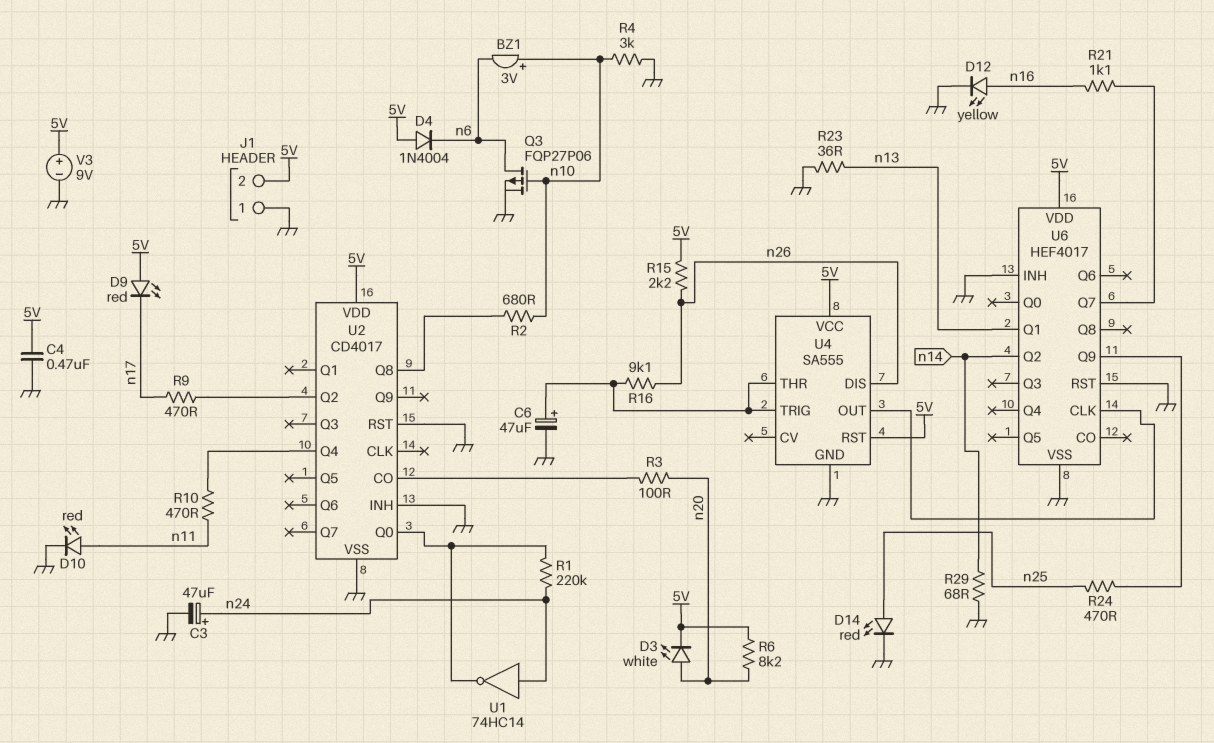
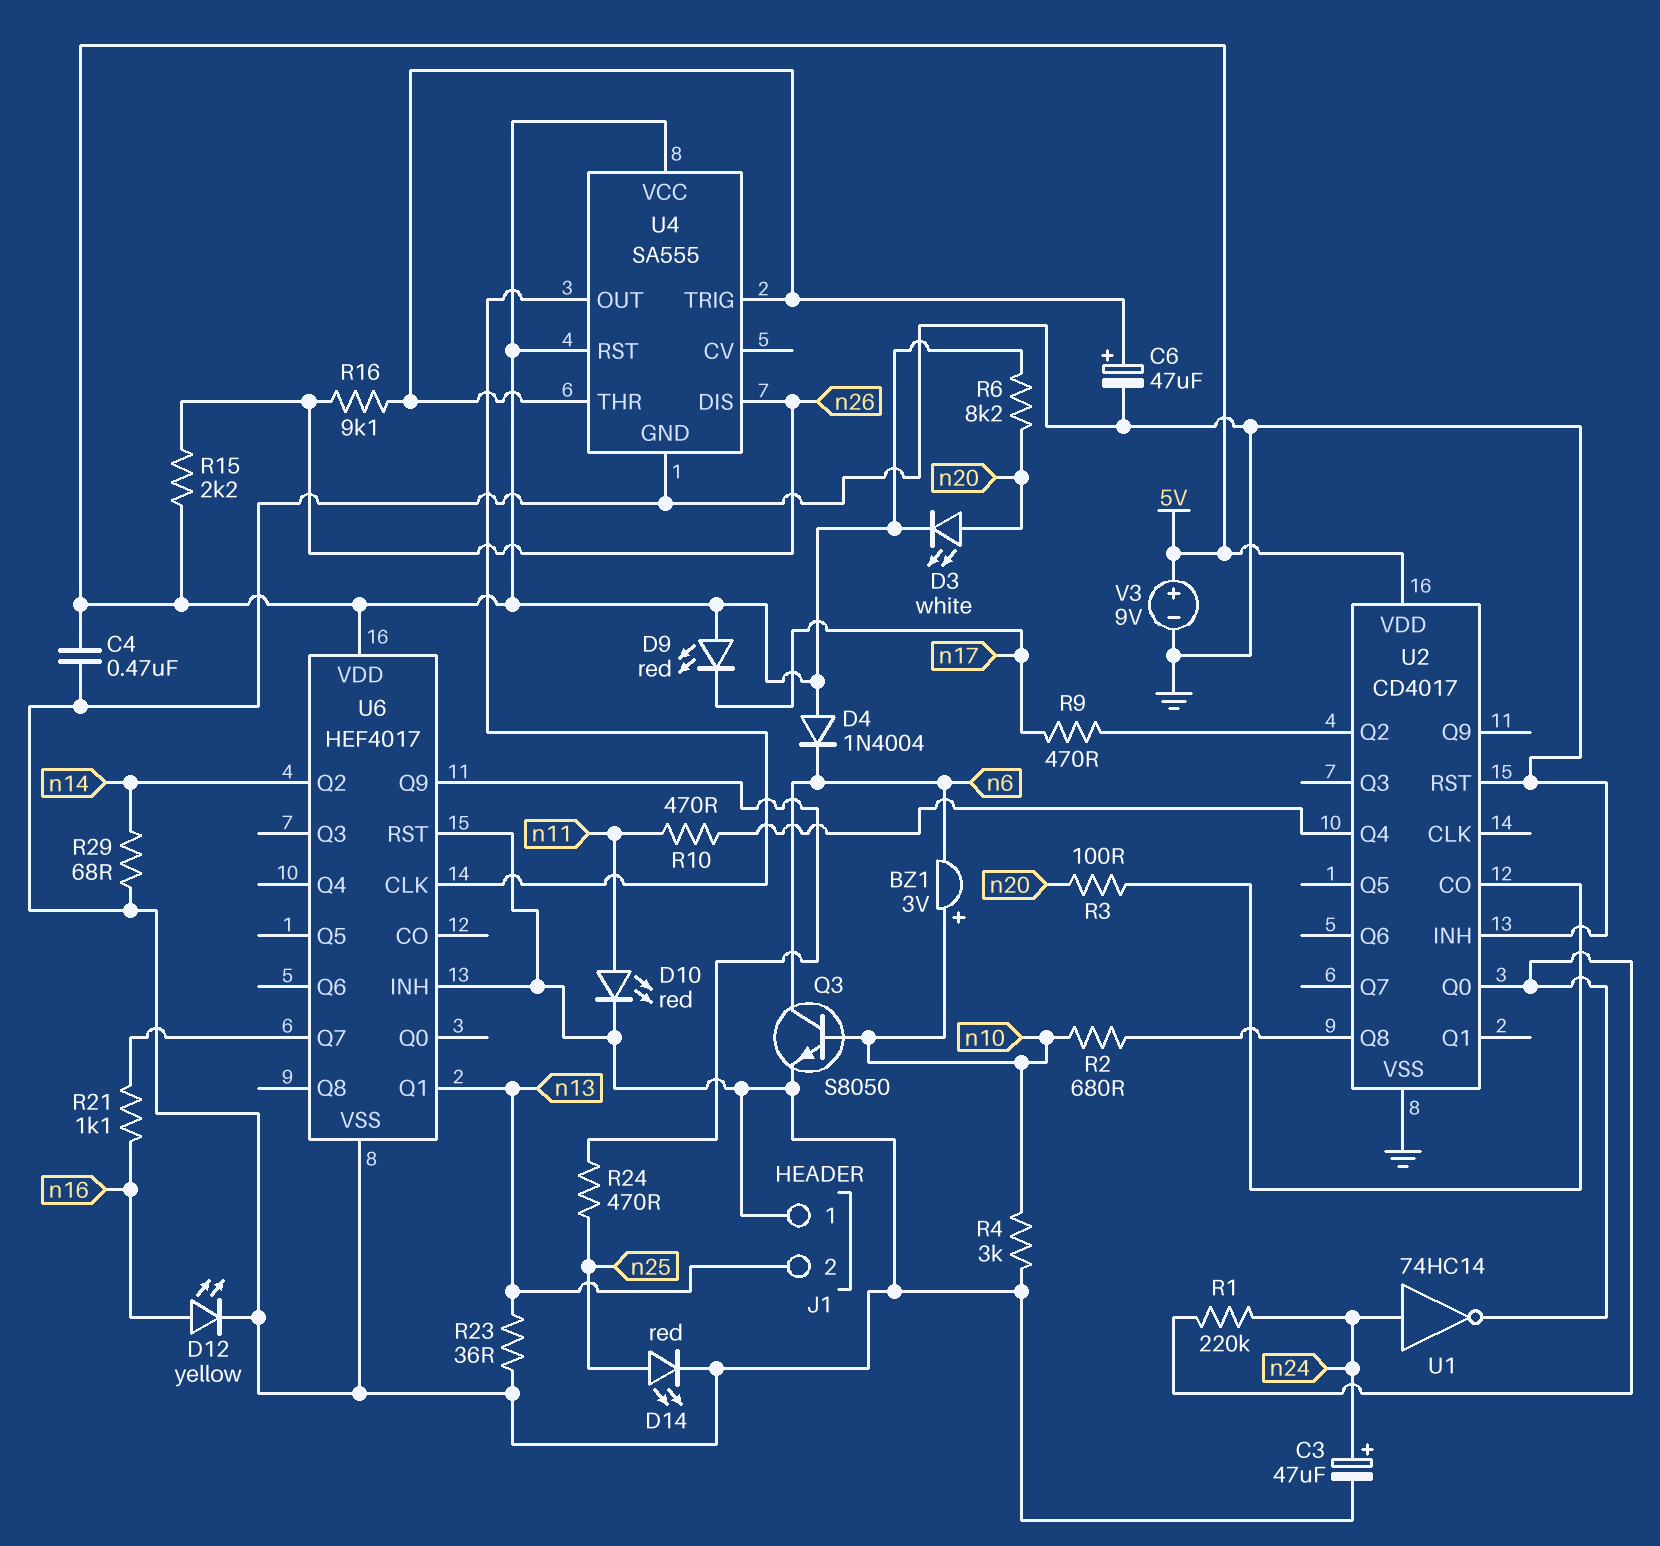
J1 pin 2: 5V -> n13
Q3: PMOS FQP27P06 (G n10, D n6, S GND) -> NPN S8050 (B n10, C n6, E GND)

